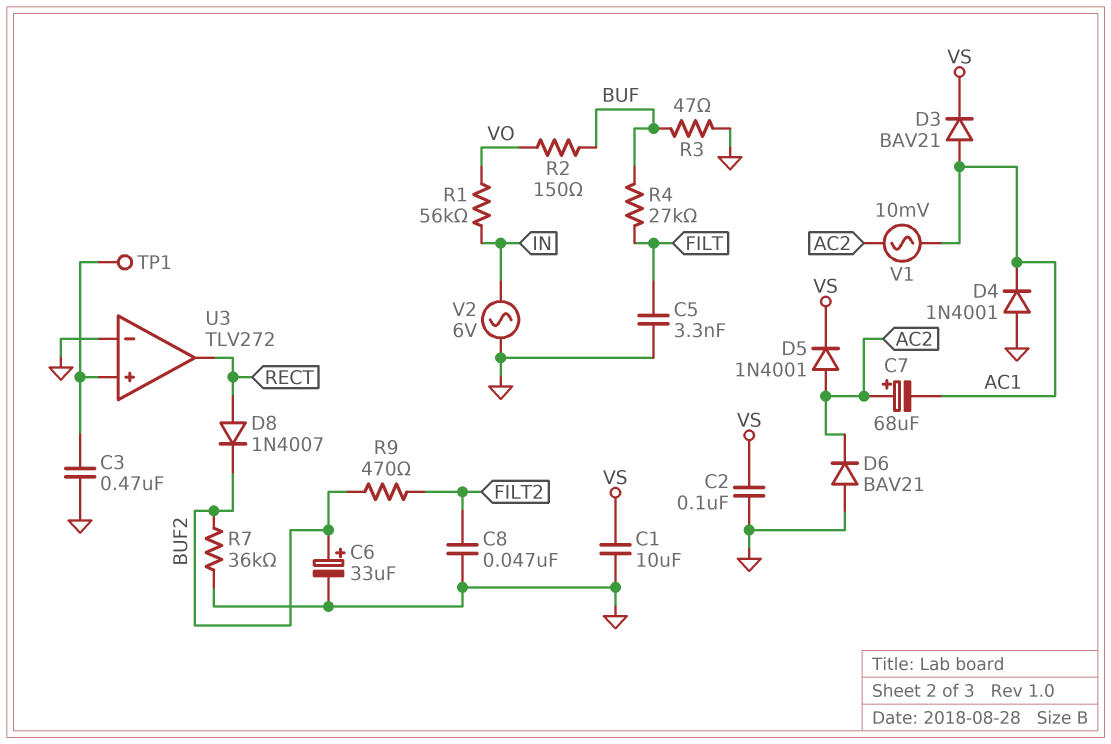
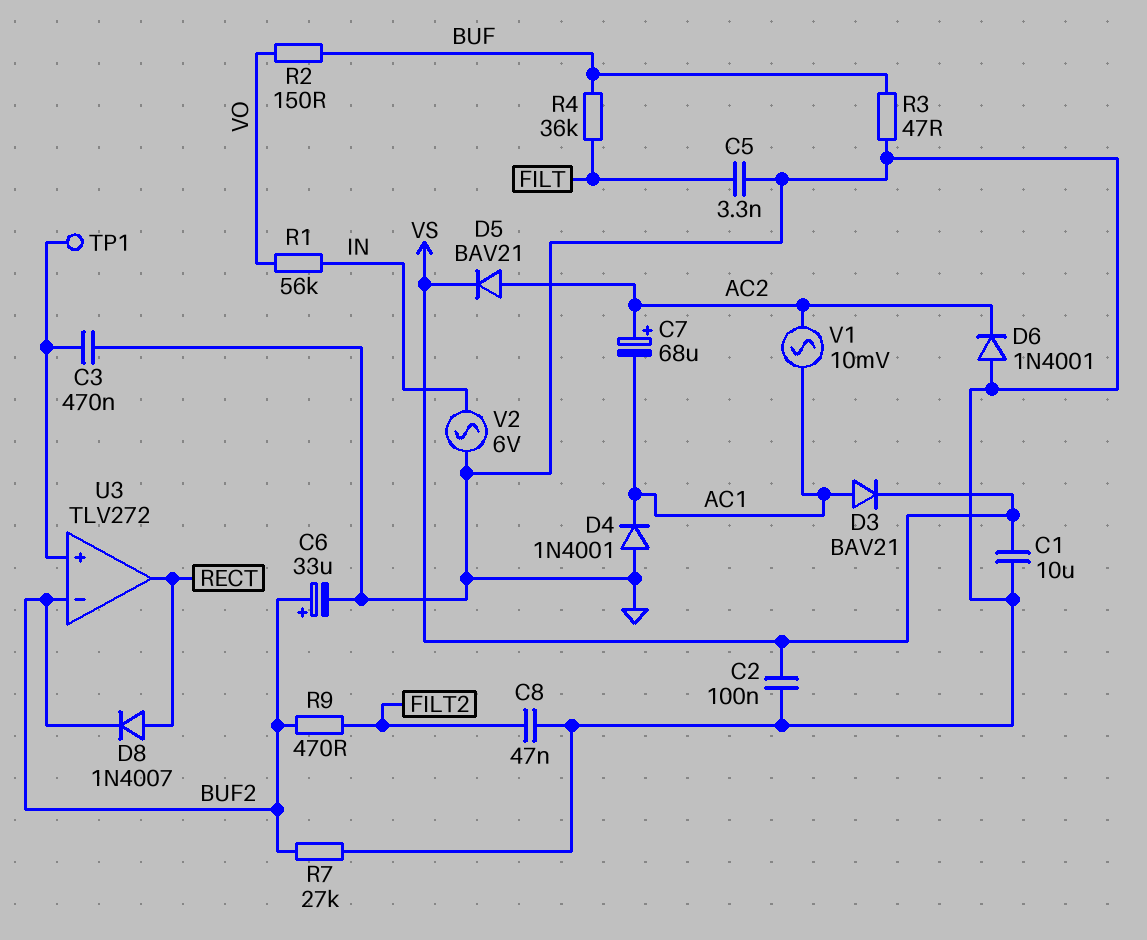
D5: diode 1N4001 (A AC2, K VS) -> diode BAV21 (A AC2, K VS)
D6: diode BAV21 (A GND, K AC2) -> diode 1N4001 (A GND, K AC2)
R4: 27k (BUF, FILT) -> 36k (BUF, FILT)
R7: 36k (BUF2, GND) -> 27k (BUF2, GND)
U3 pin in-: GND -> BUF2

